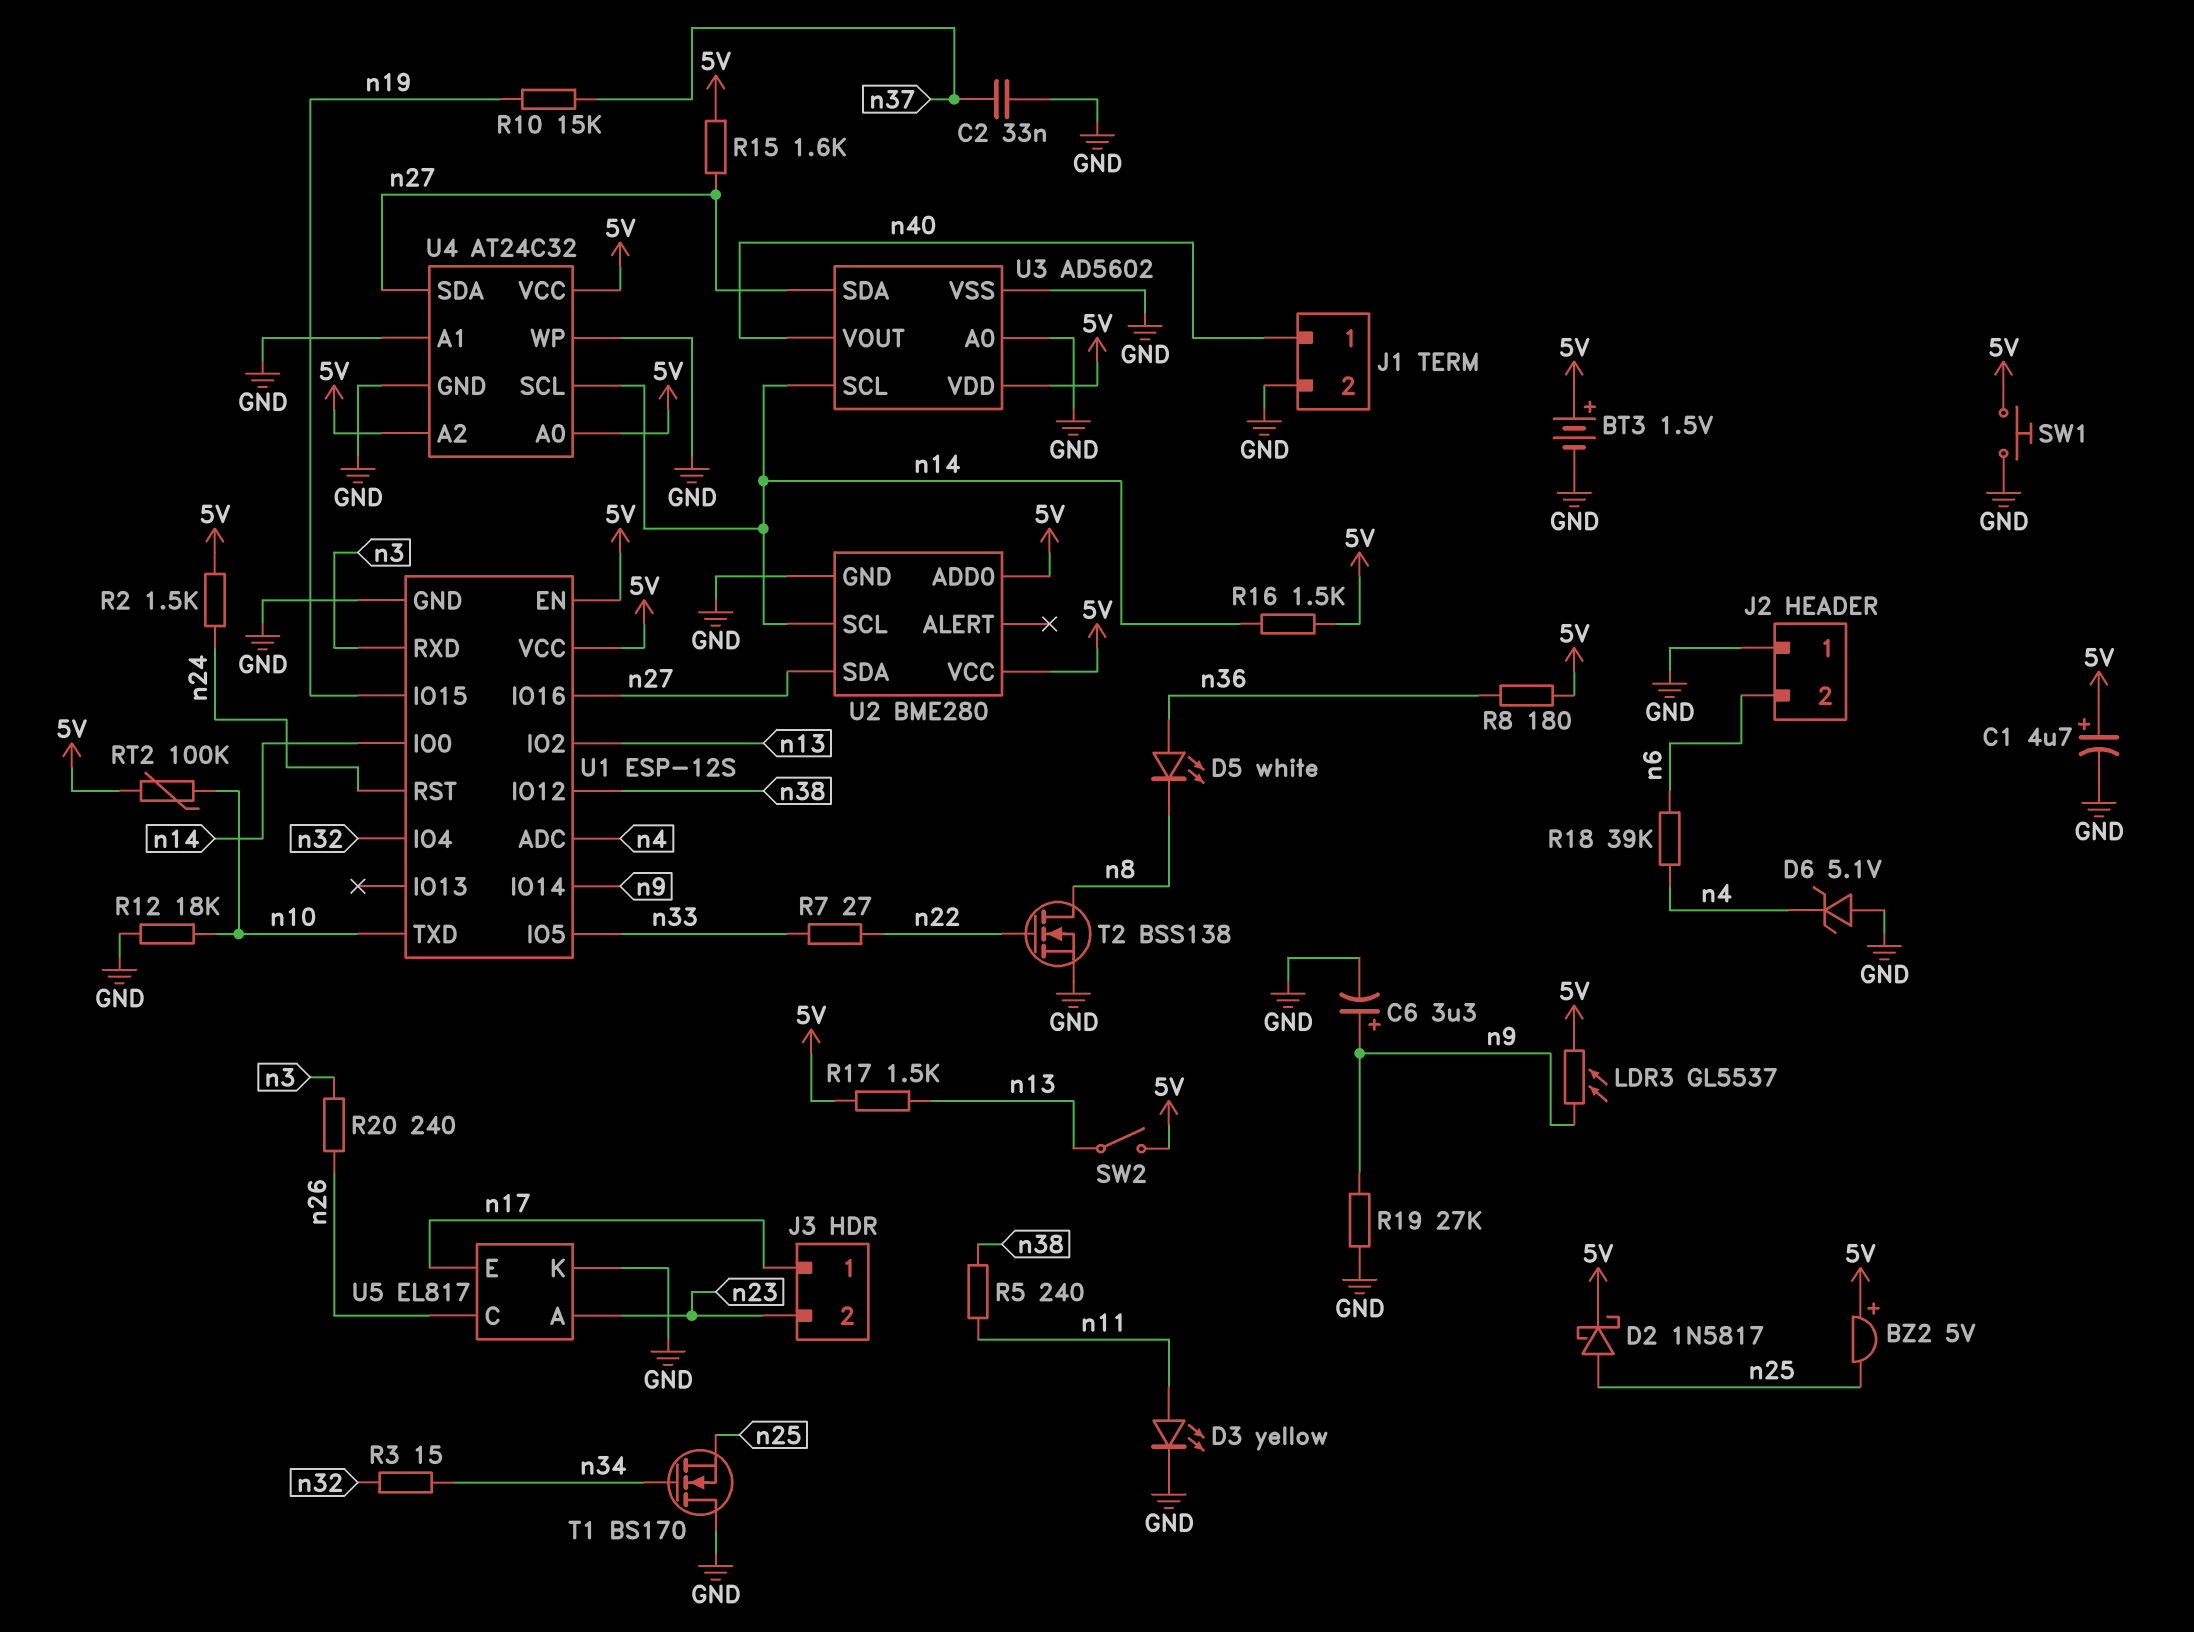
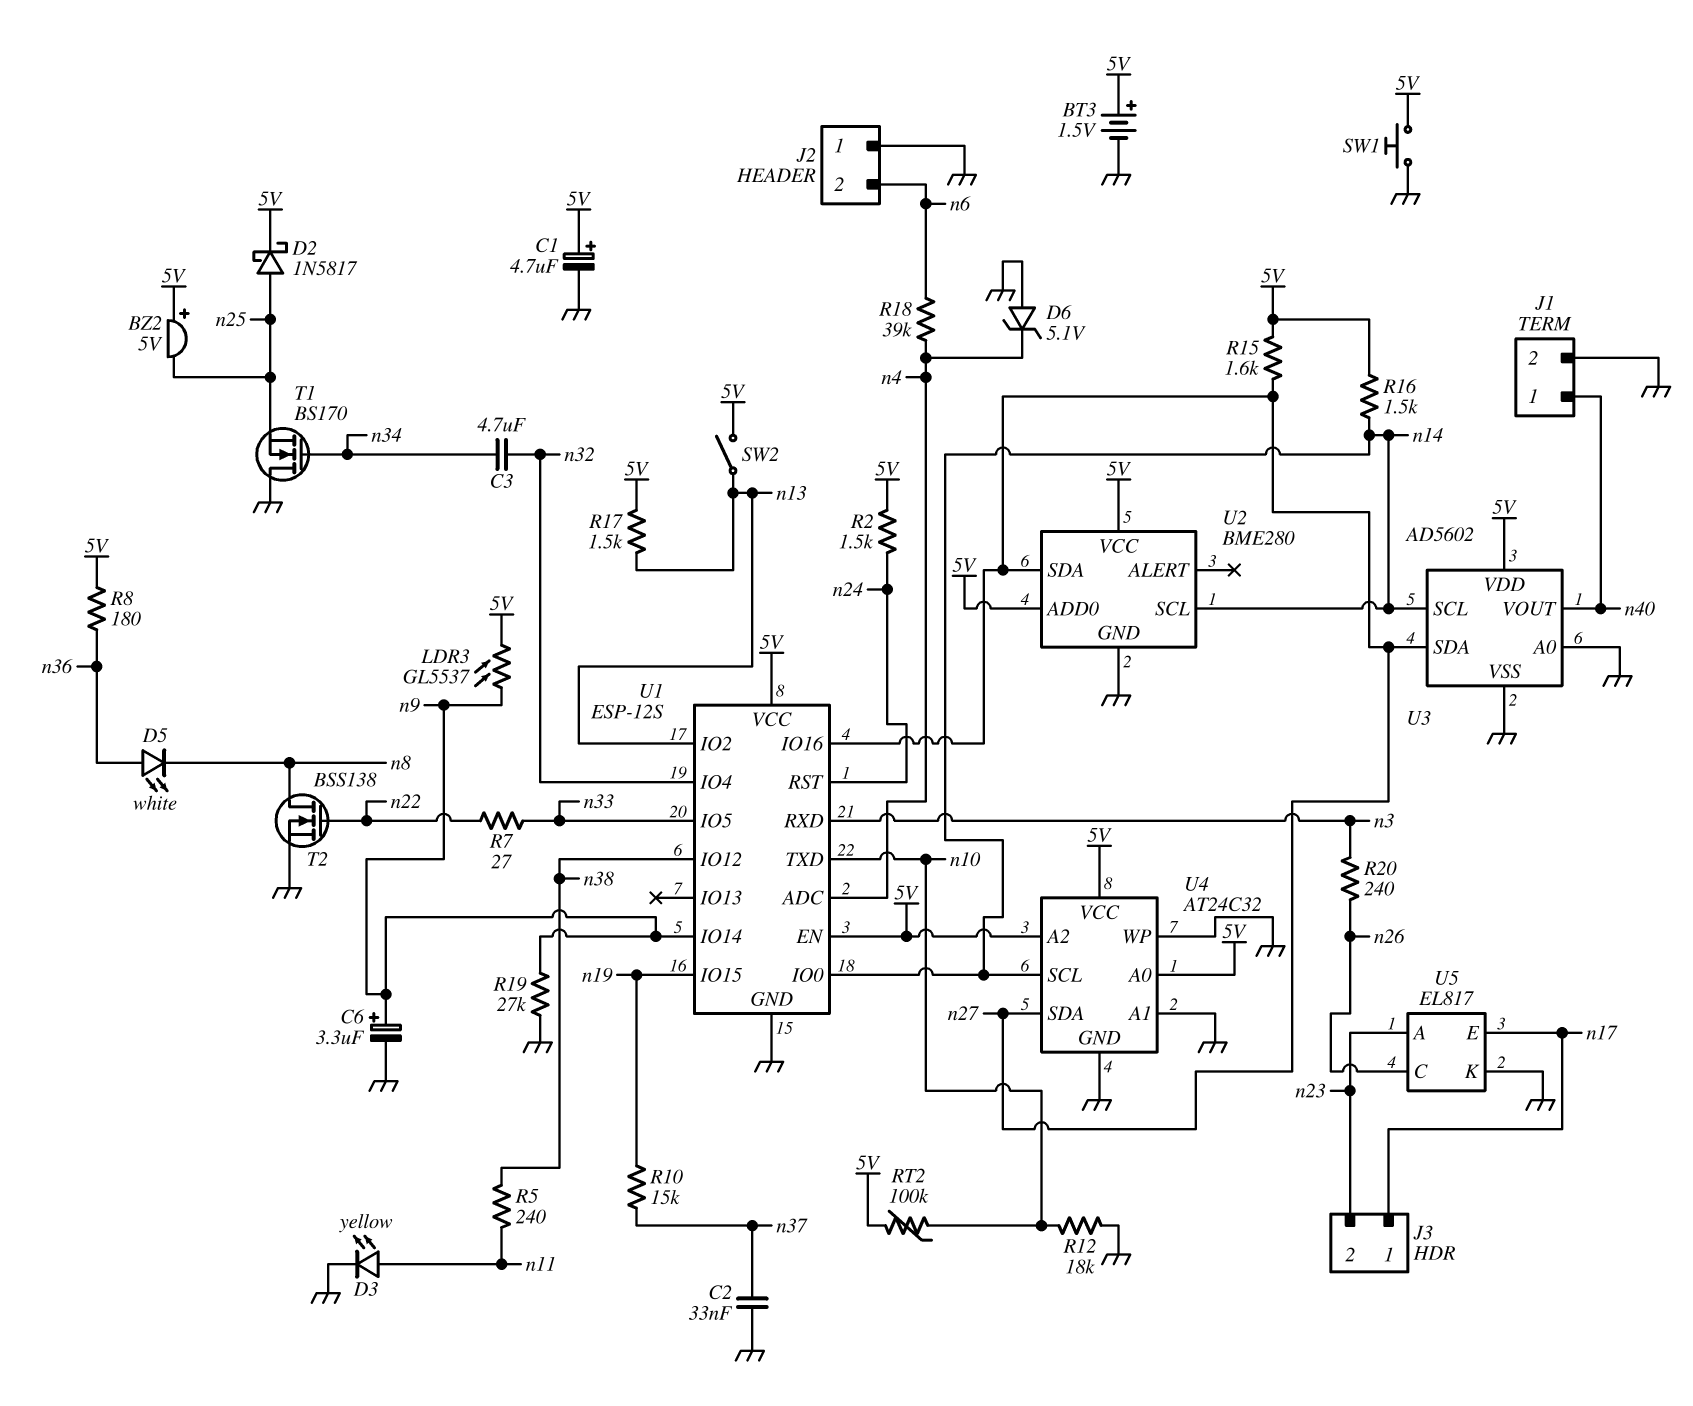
C3: none -> 4.7uF (n32, n34)
R3: 15 (n32, n34) -> none

